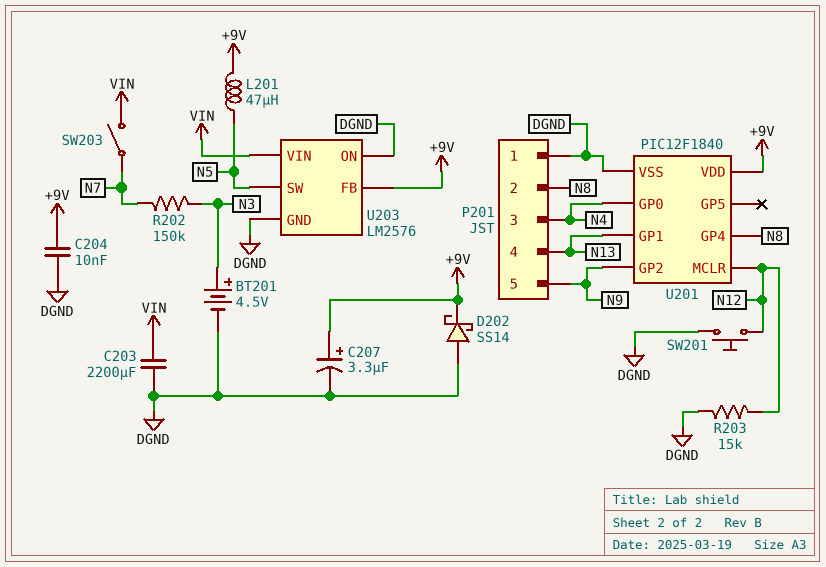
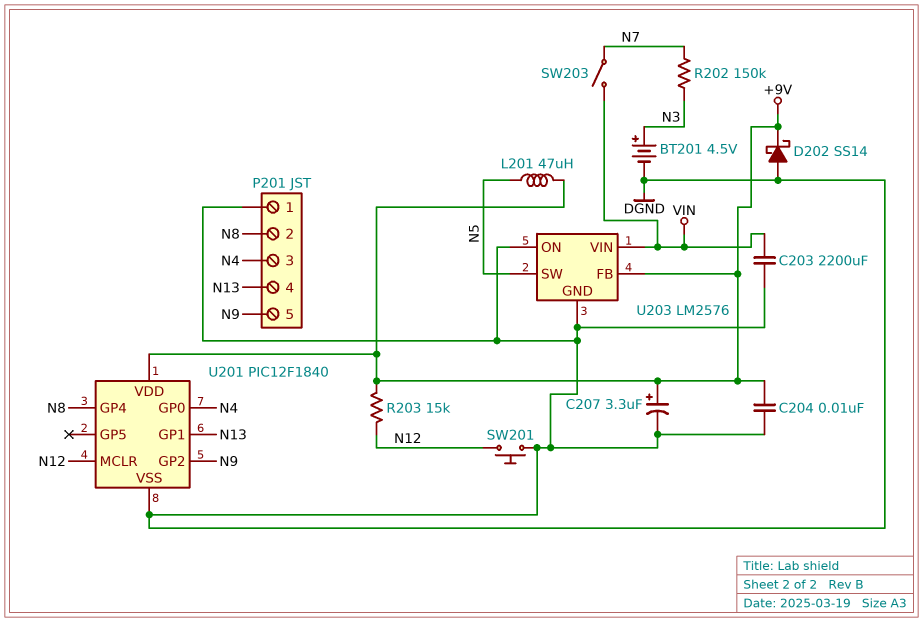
R203: 15k (DGND, N12) -> 15k (+9V, N12)

